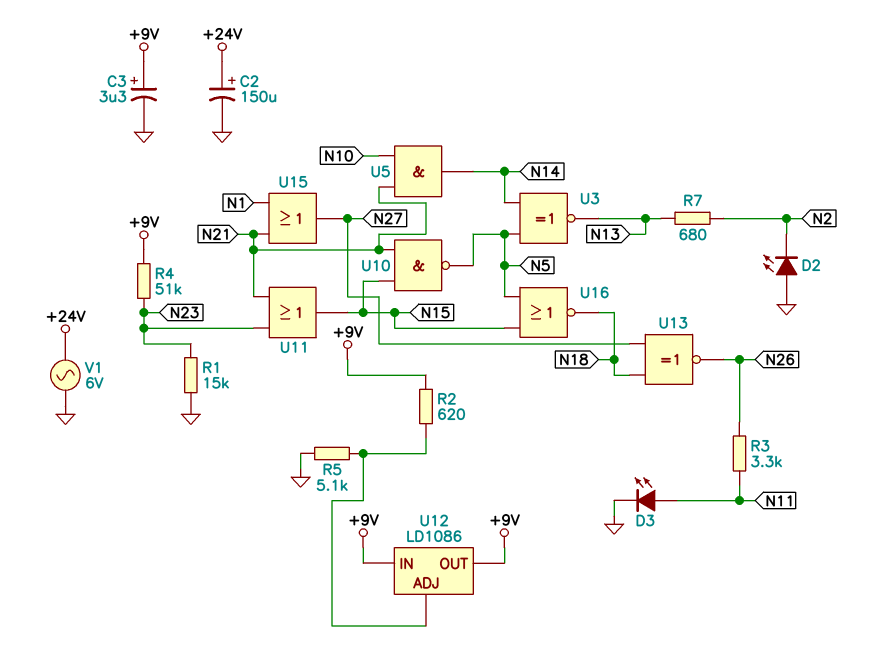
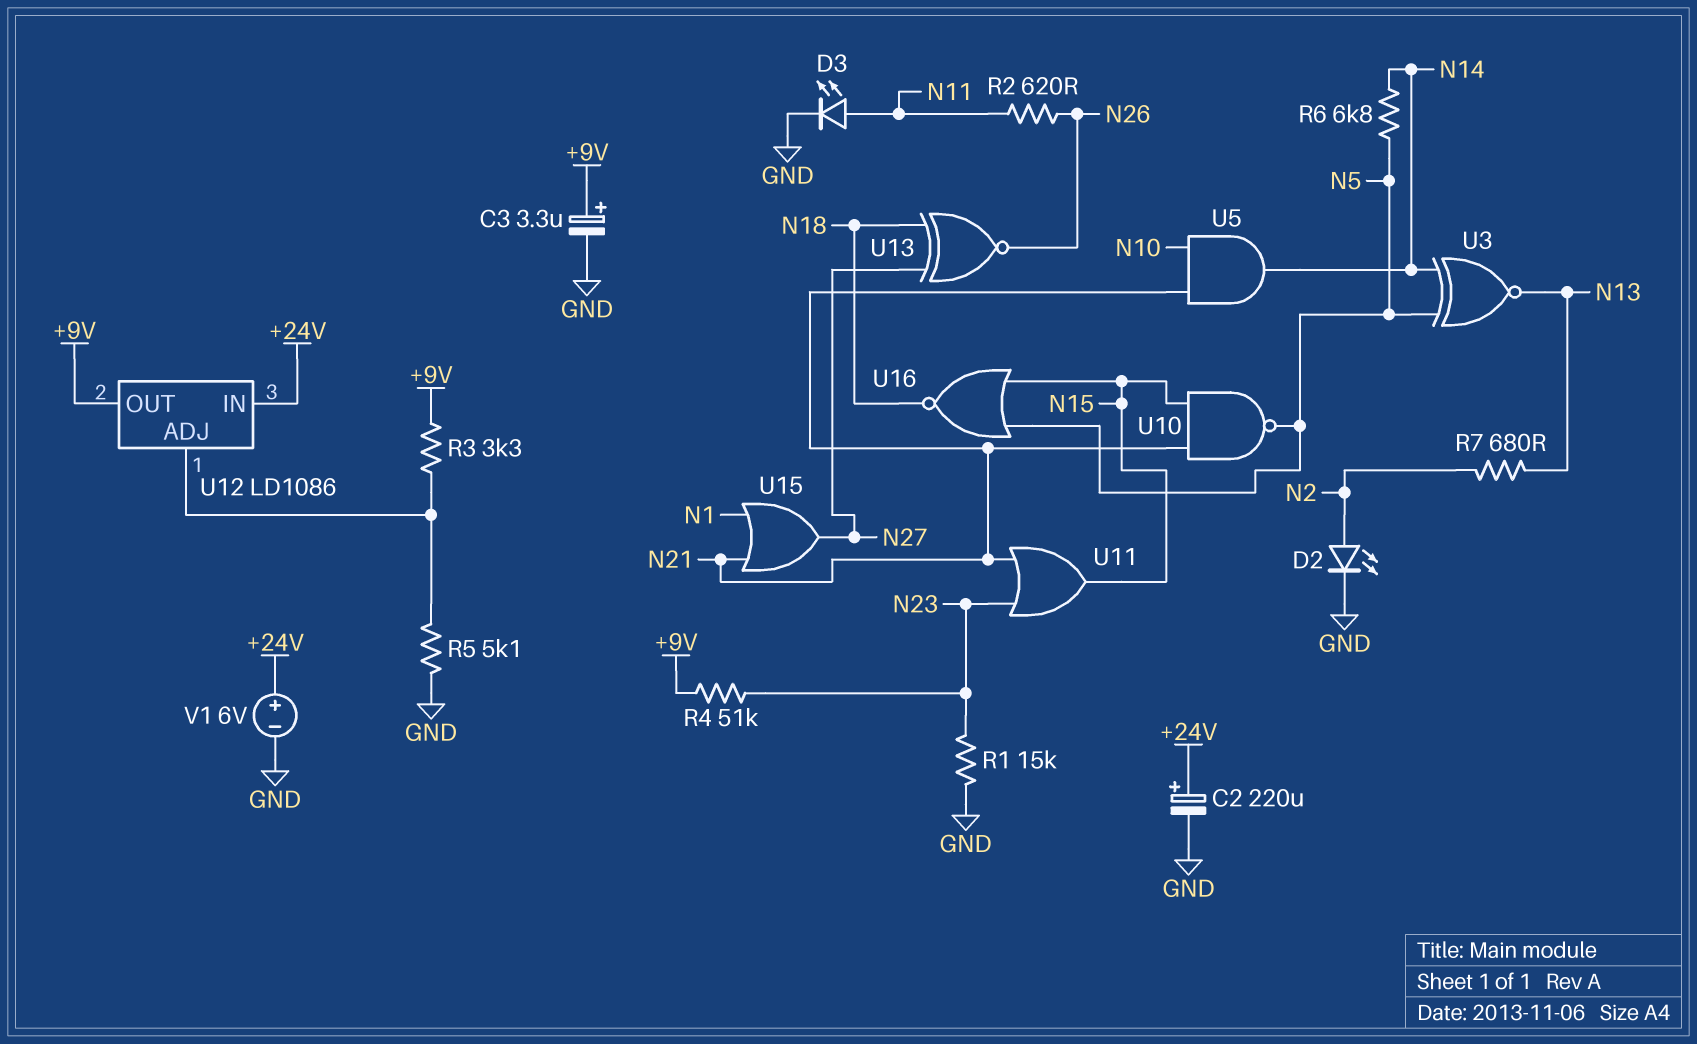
C2: 150uF (plus +24V, minus GND) -> 220uF (plus +24V, minus GND)
D2: LED (A GND, K N2) -> LED (A N2, K GND)
R2: 620 (+9V, U12/ADJ) -> 620 (N11, N26)
R3: 3.3k (N11, N26) -> 3.3k (+9V, U12/ADJ)
R6: none -> 6.8k (N5, N14)
U12 pin IN: +9V -> +24V
V1: AC 6V (+24V, GND) -> 6V (plus +24V, minus GND)

